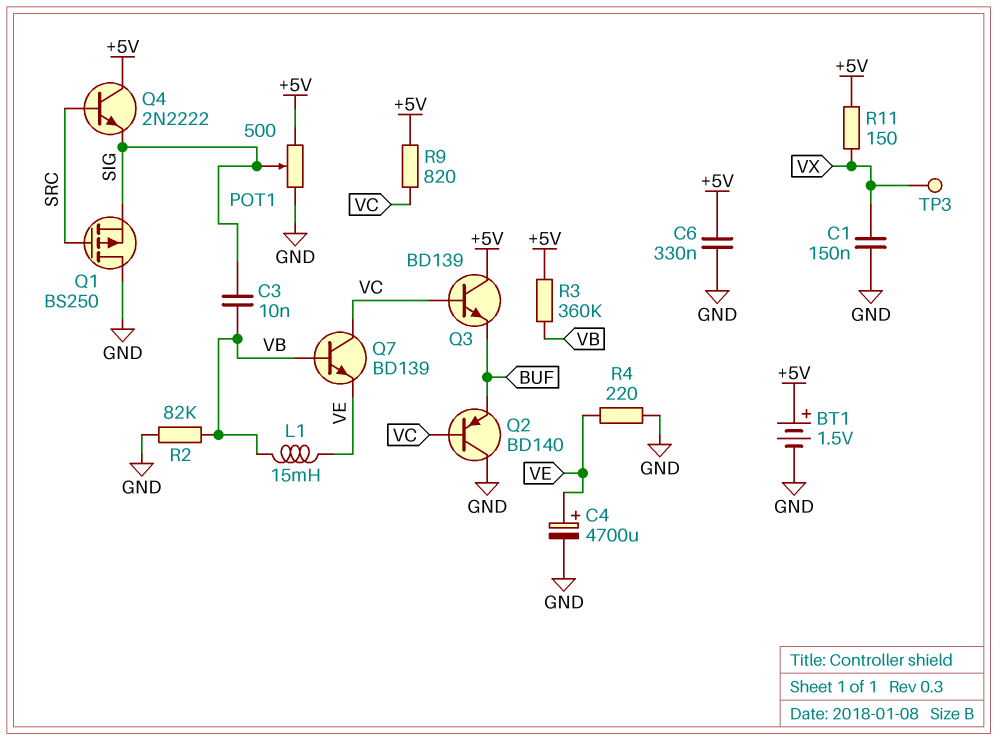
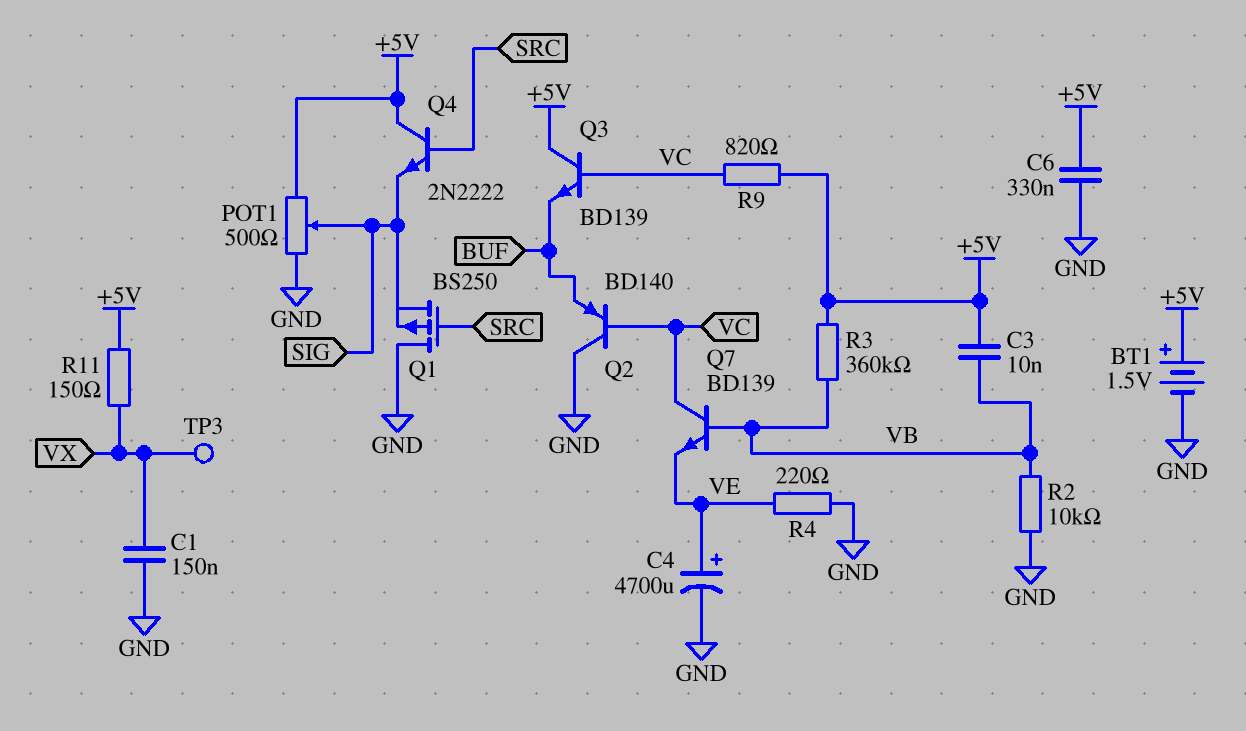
C3: 10nF (SIG, VB) -> 10nF (+5V, VB)
L1: 15mH (VB, VE) -> none
R2: 82k (GND, VB) -> 10k (GND, VB)

